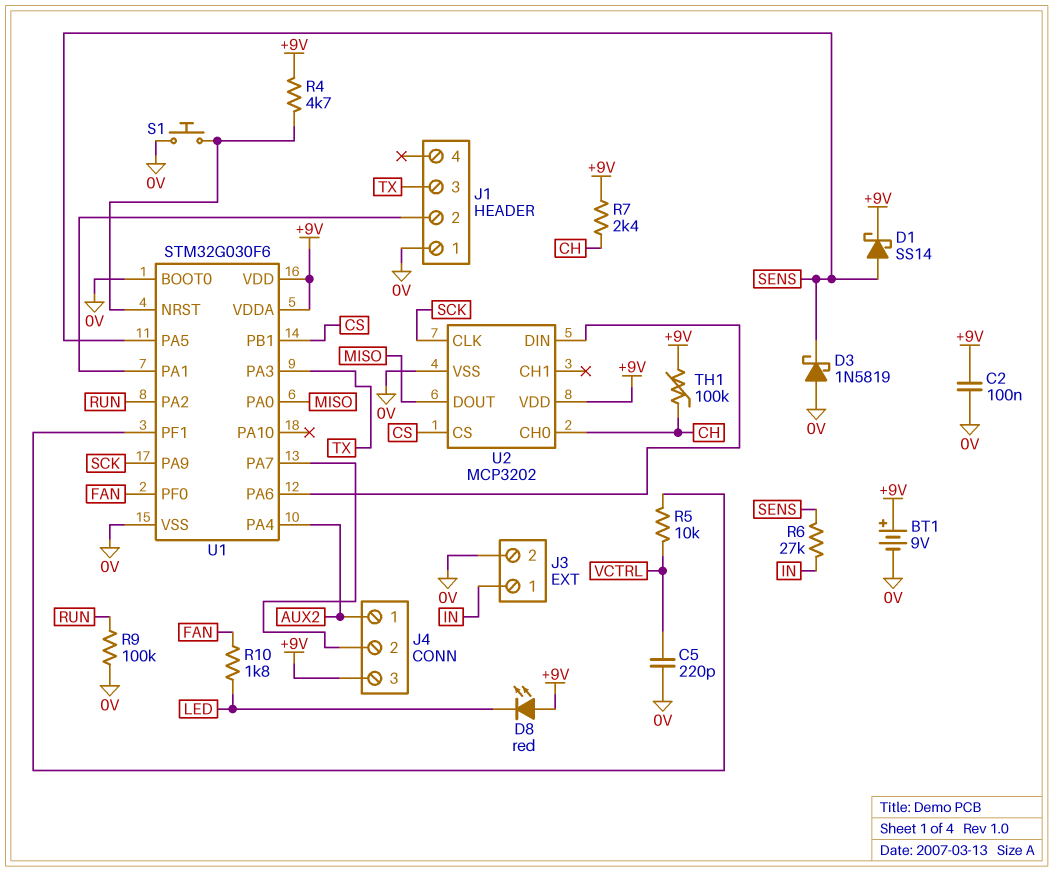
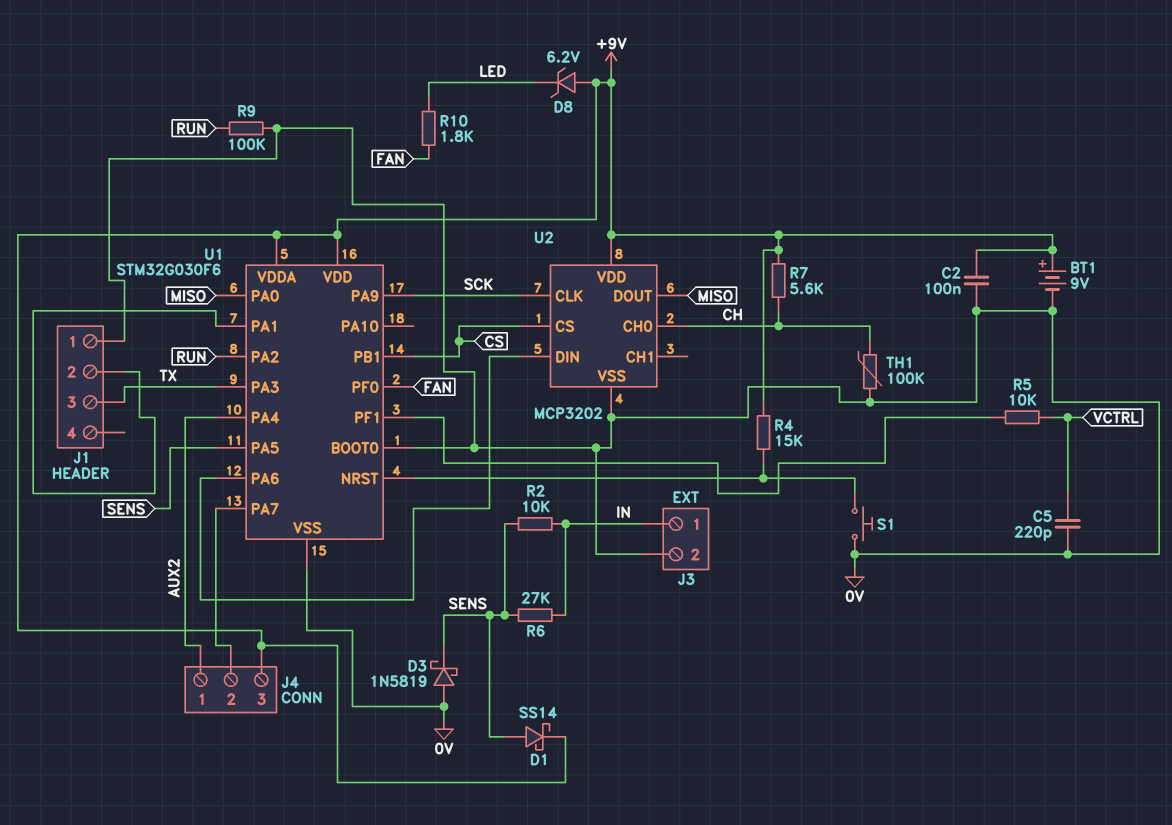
D8: LED red (A +9V, K LED) -> zener 6.2V (A +9V, K LED)
R2: none -> 10k (IN, SENS)
R4: 4.7k (+9V, U1/NRST) -> 15k (+9V, U1/NRST)
R7: 2.4k (+9V, CH) -> 5.6k (+9V, CH)
TH1: 100k (+9V, CH) -> 100k (0V, CH)

